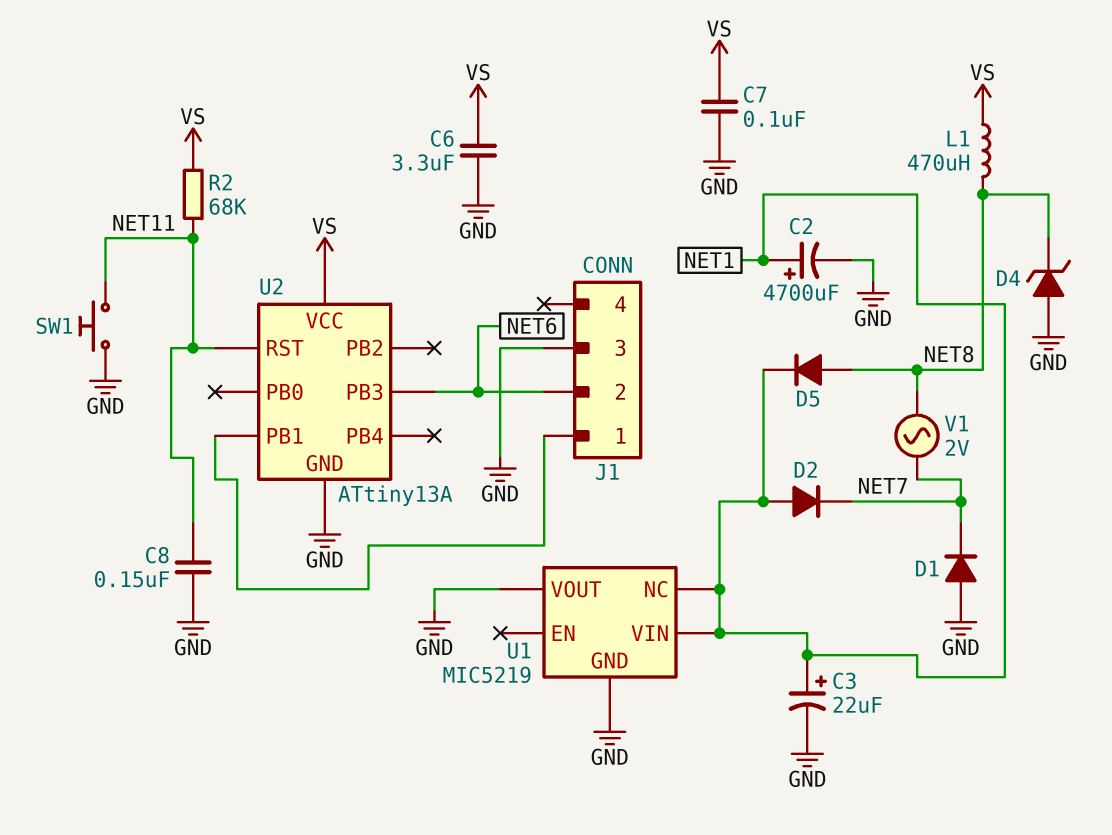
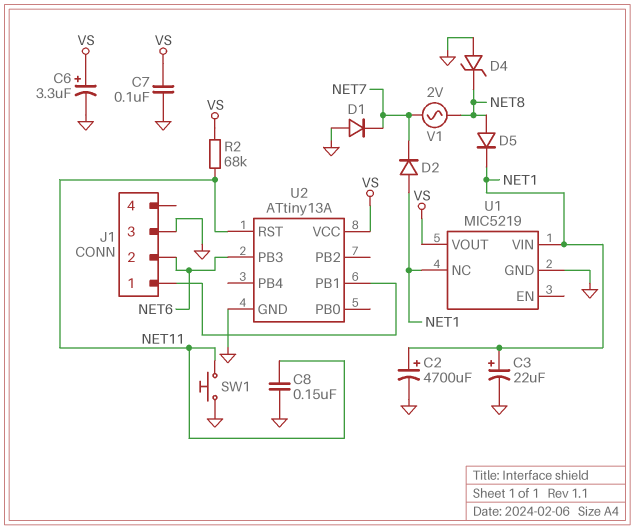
C6: 3.3uF (GND, VS) -> 3.3uF (plus VS, minus GND)
L1: 470uH (NET8, VS) -> none
U1 pin VOUT: GND -> VS

